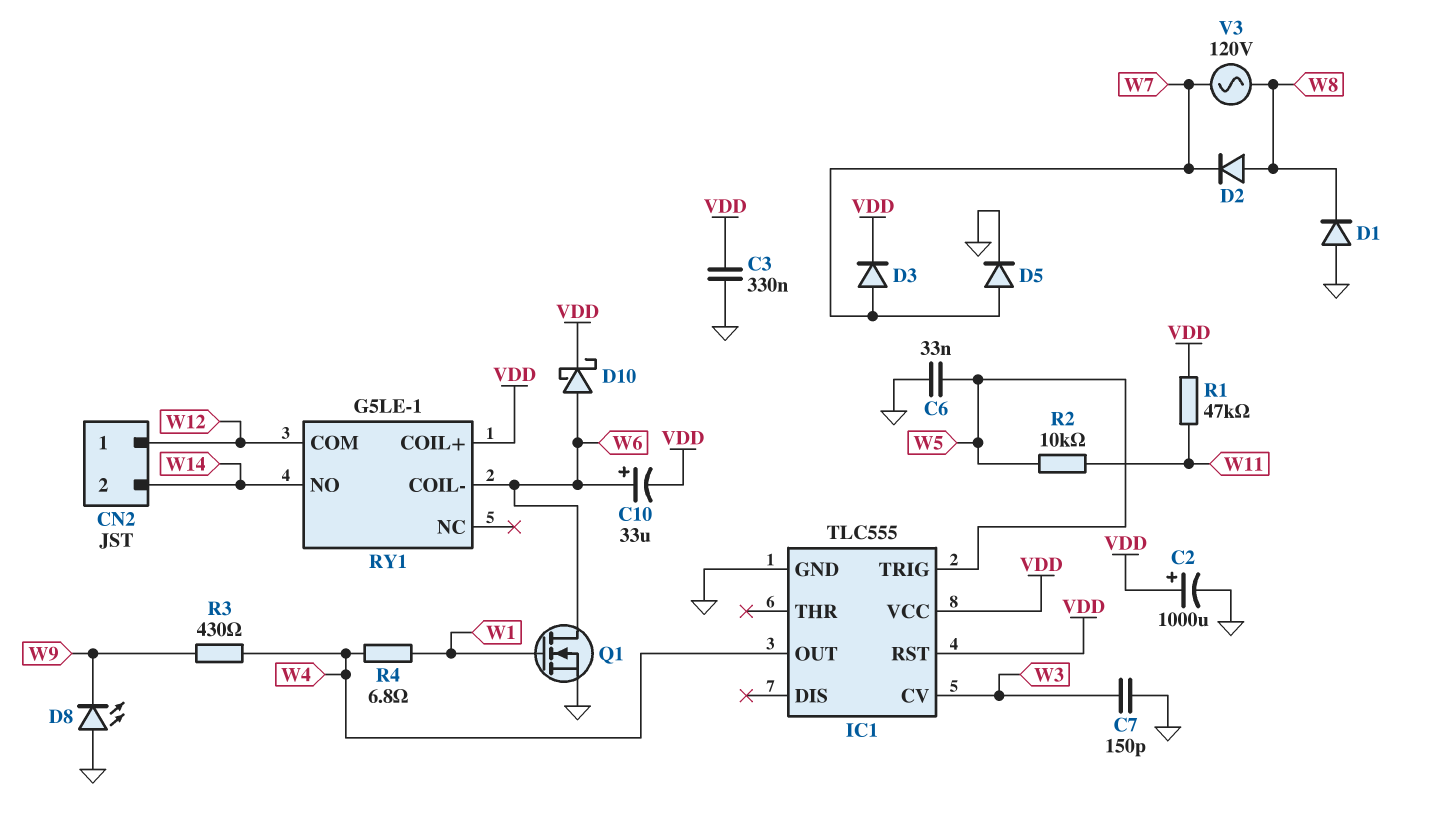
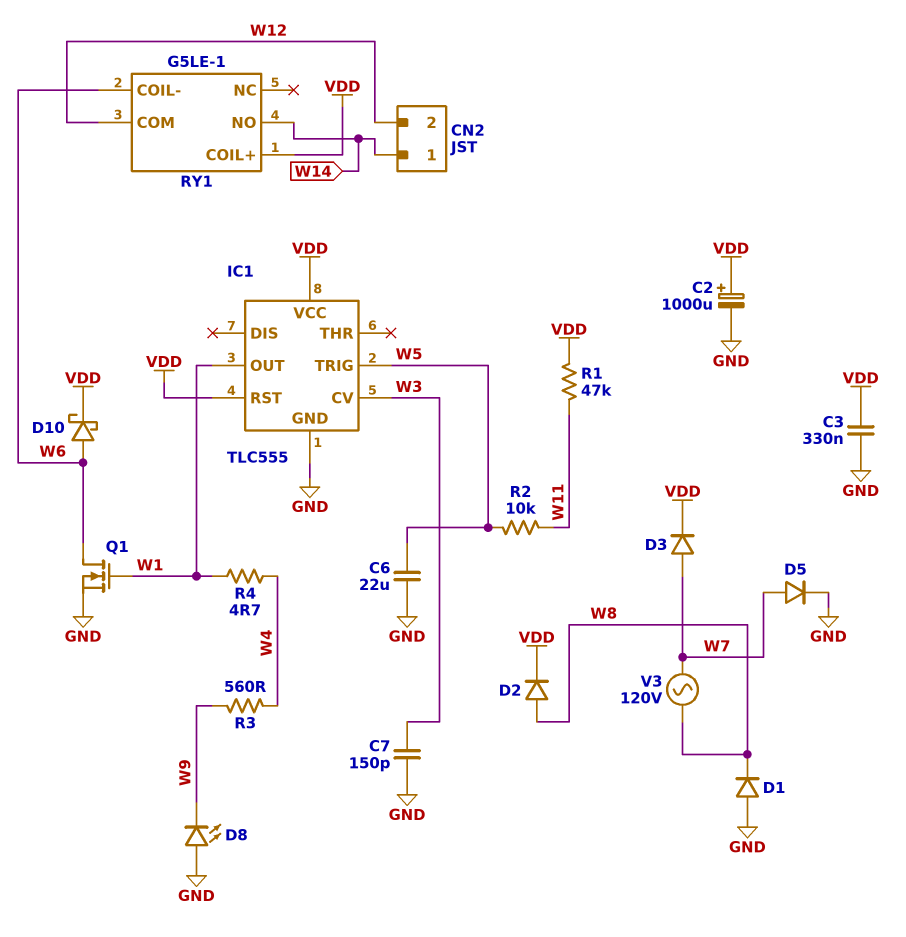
C6: 33nF (GND, W5) -> 22uF (GND, W5)
C10: 33uF (plus W6, minus VDD) -> none
CN2 pin 1: W12 -> W14
CN2 pin 2: W14 -> W12
D2: diode (A W8, K W7) -> diode (A W8, K VDD)
IC1 pin OUT: W4 -> W1
R3: 430 (W4, W9) -> 560 (W4, W9)
R4: 6.8 (W1, W4) -> 4.7 (W1, W4)

